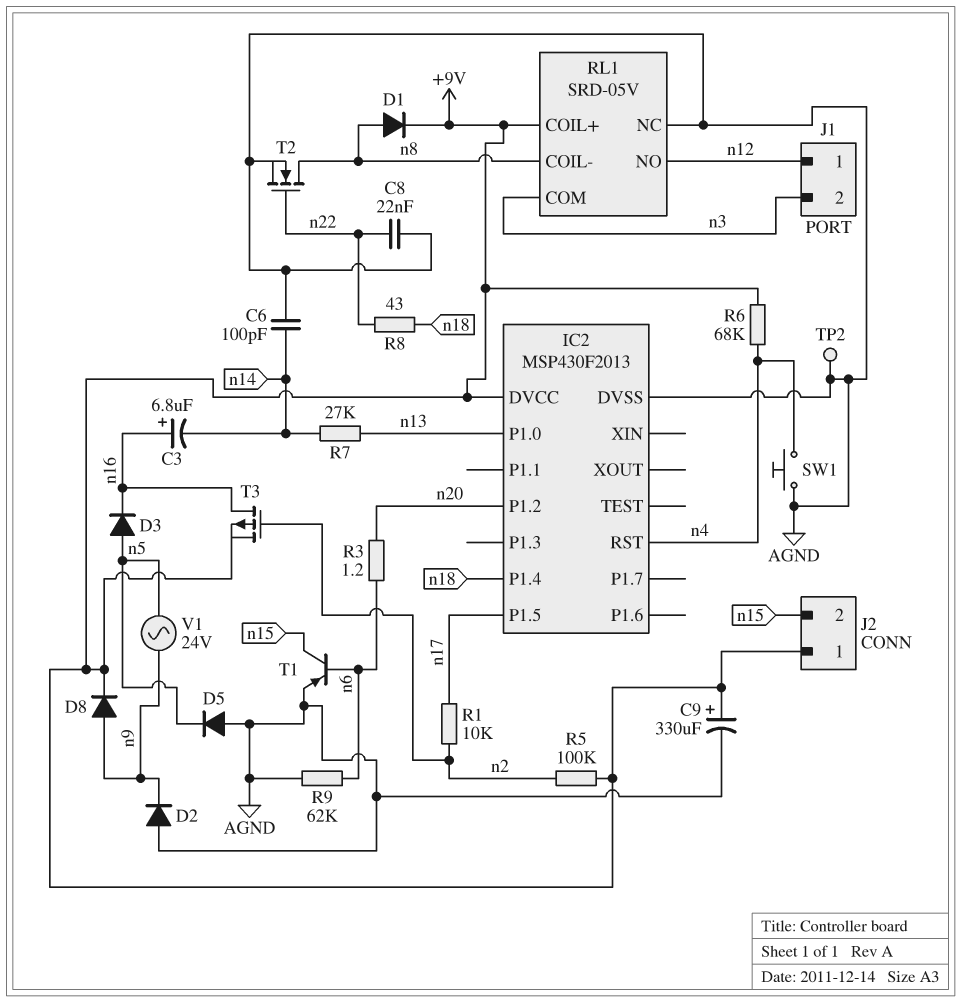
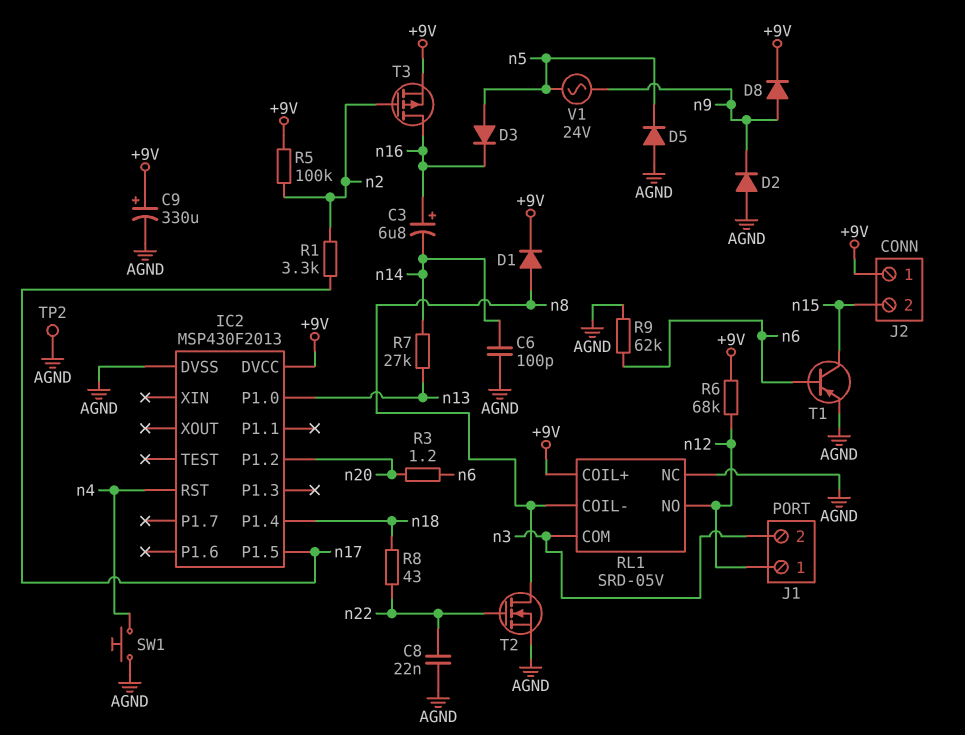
R1: 10k (n2, n17) -> 3.3k (n2, n17)
R6: 68k (+9V, n4) -> 68k (+9V, n12)

